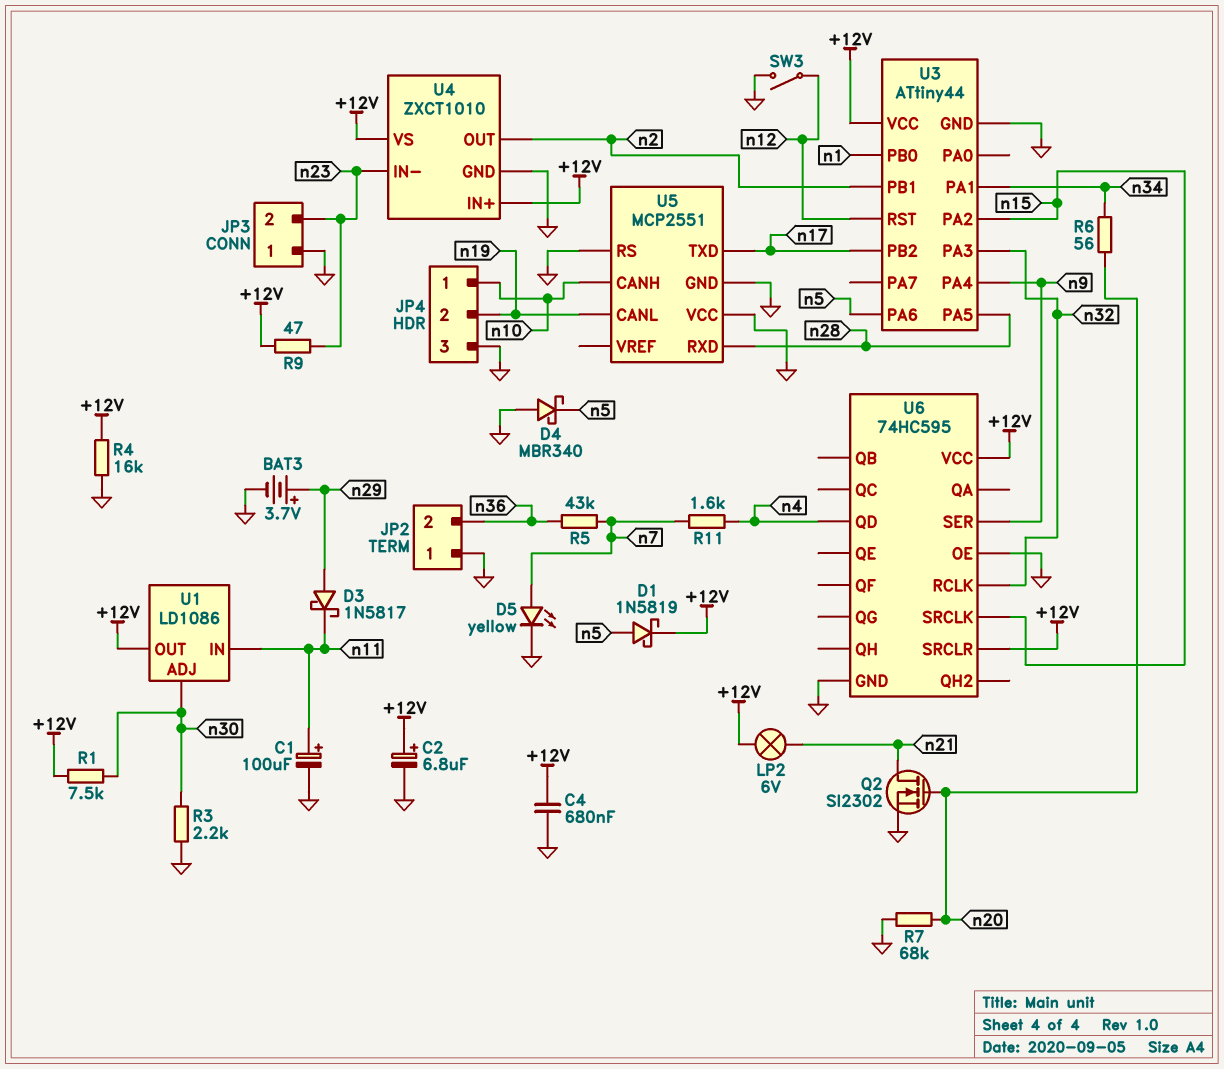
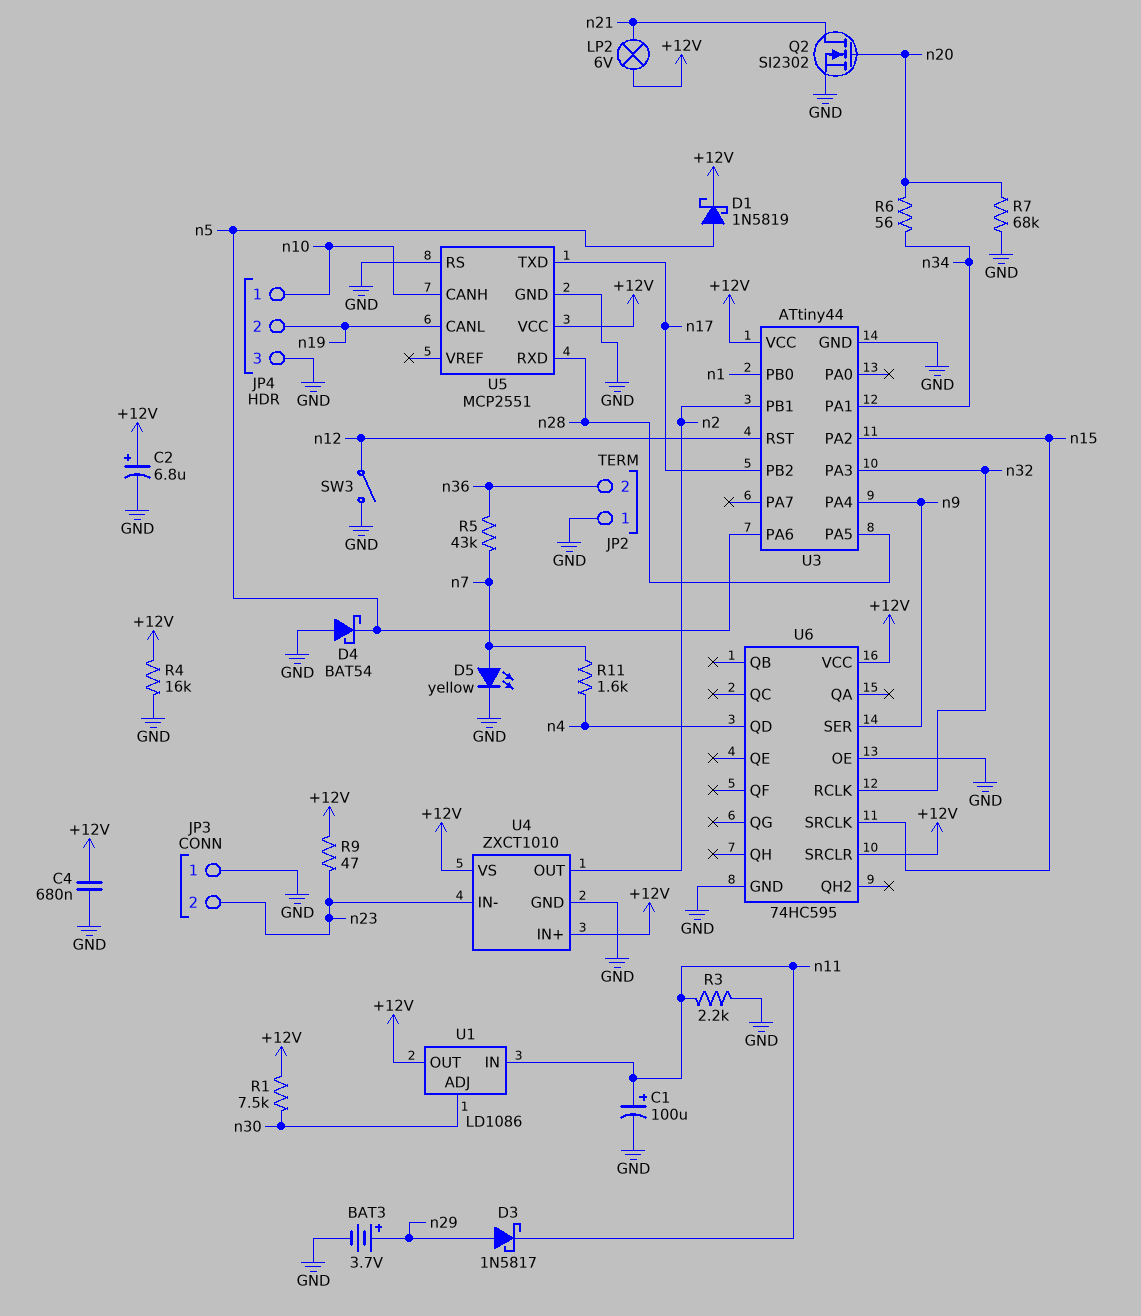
D4: schottky MBR340 (A GND, K n5) -> schottky BAT54 (A GND, K n5)
R3: 2.2k (GND, n30) -> 2.2k (GND, n11)
U5 pin VCC: GND -> +12V

